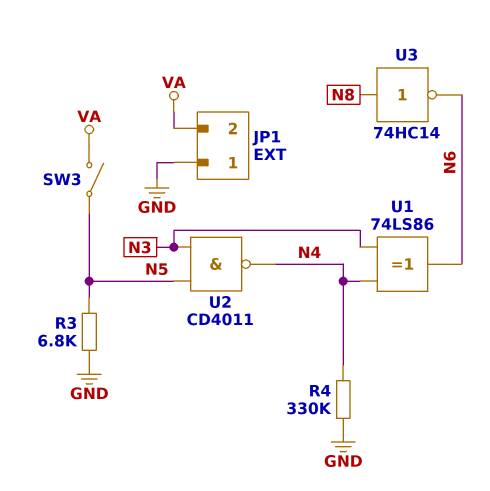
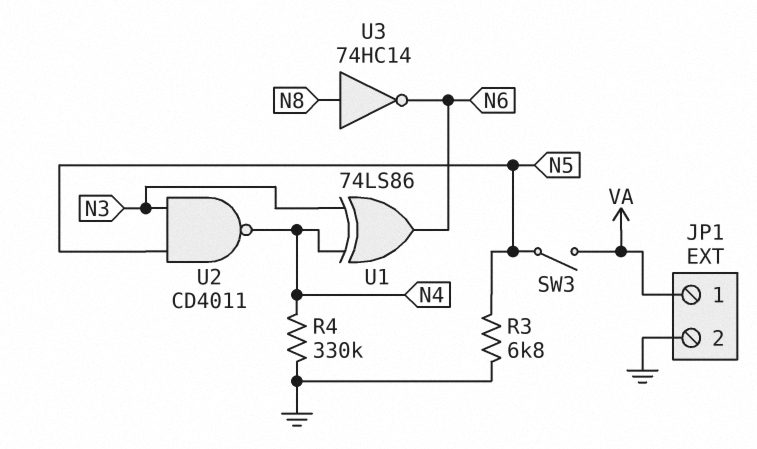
JP1 pin 1: GND -> VA
JP1 pin 2: VA -> GND

